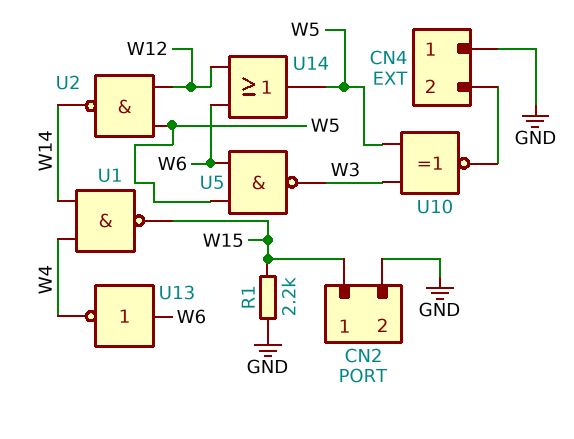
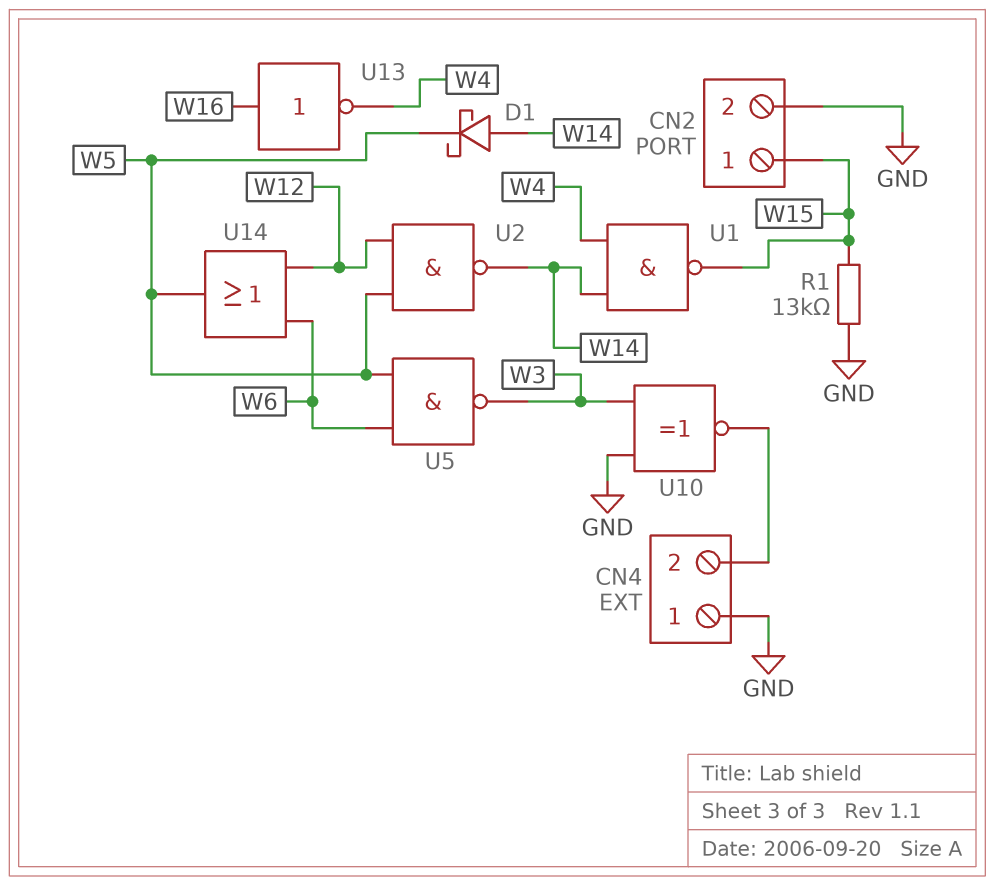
D1: none -> schottky (A W14, K W5)
R1: 2.2k (GND, W15) -> 13k (GND, W15)
U10: XNOR (in W3, in W5, out CN4/2) -> XNOR (in GND, in W3, out CN4/2)
U13: NOT (in W6, out W4) -> NOT (in W16, out W4)

